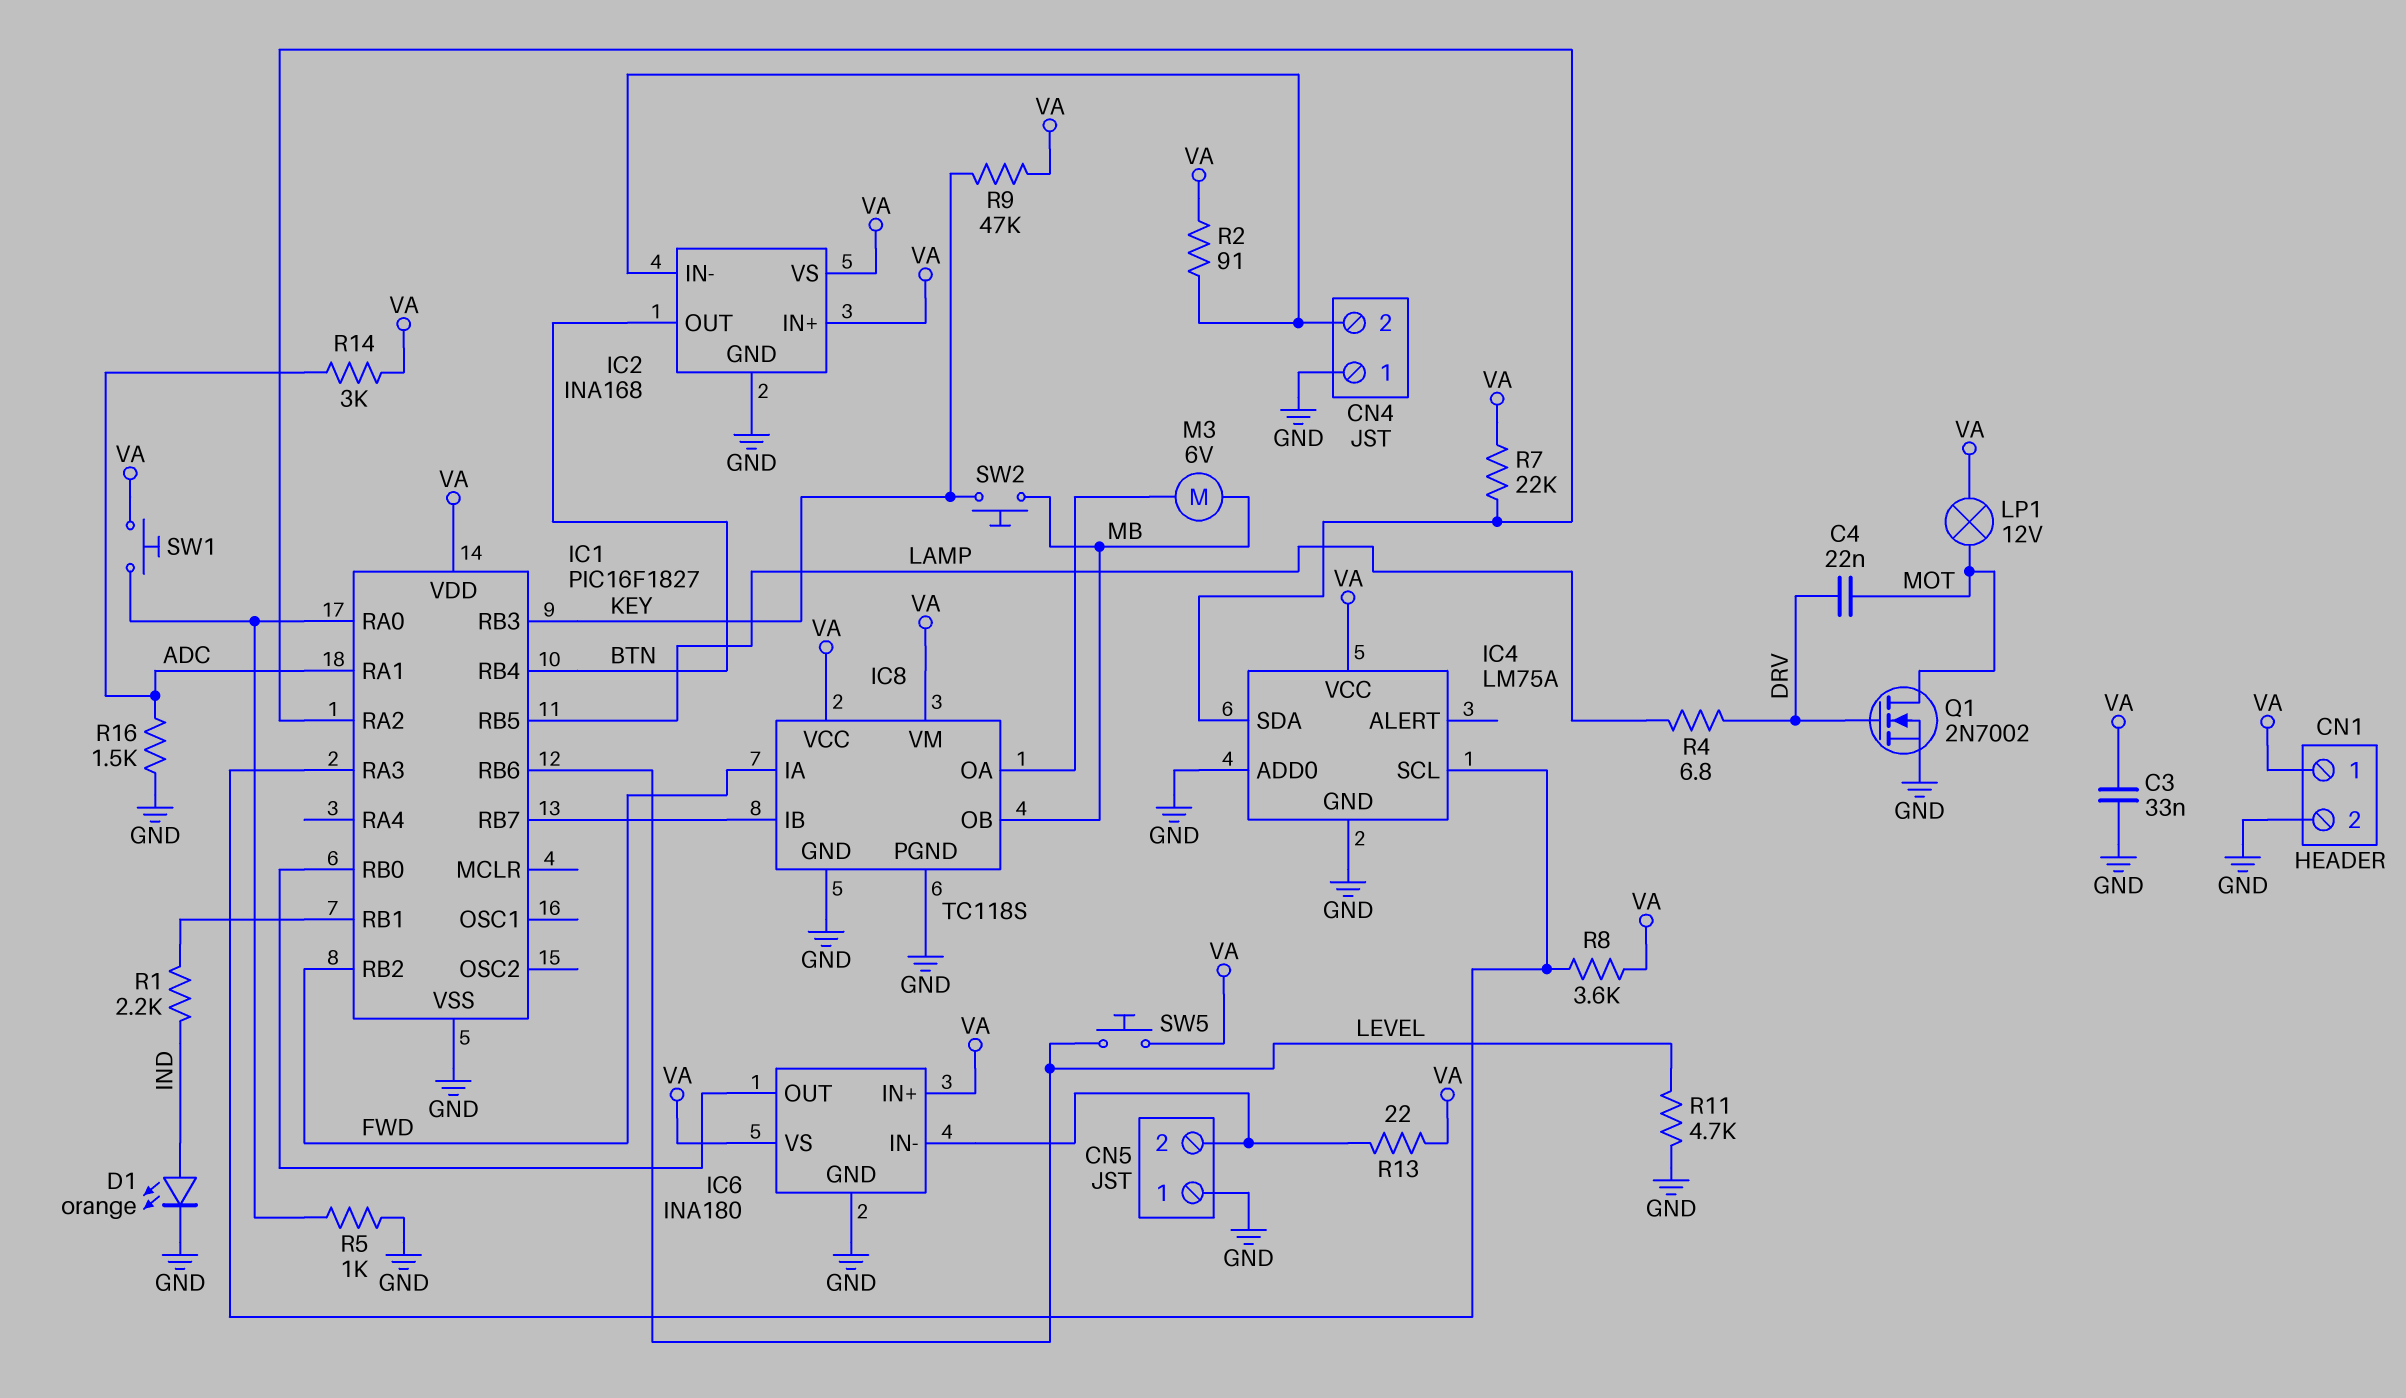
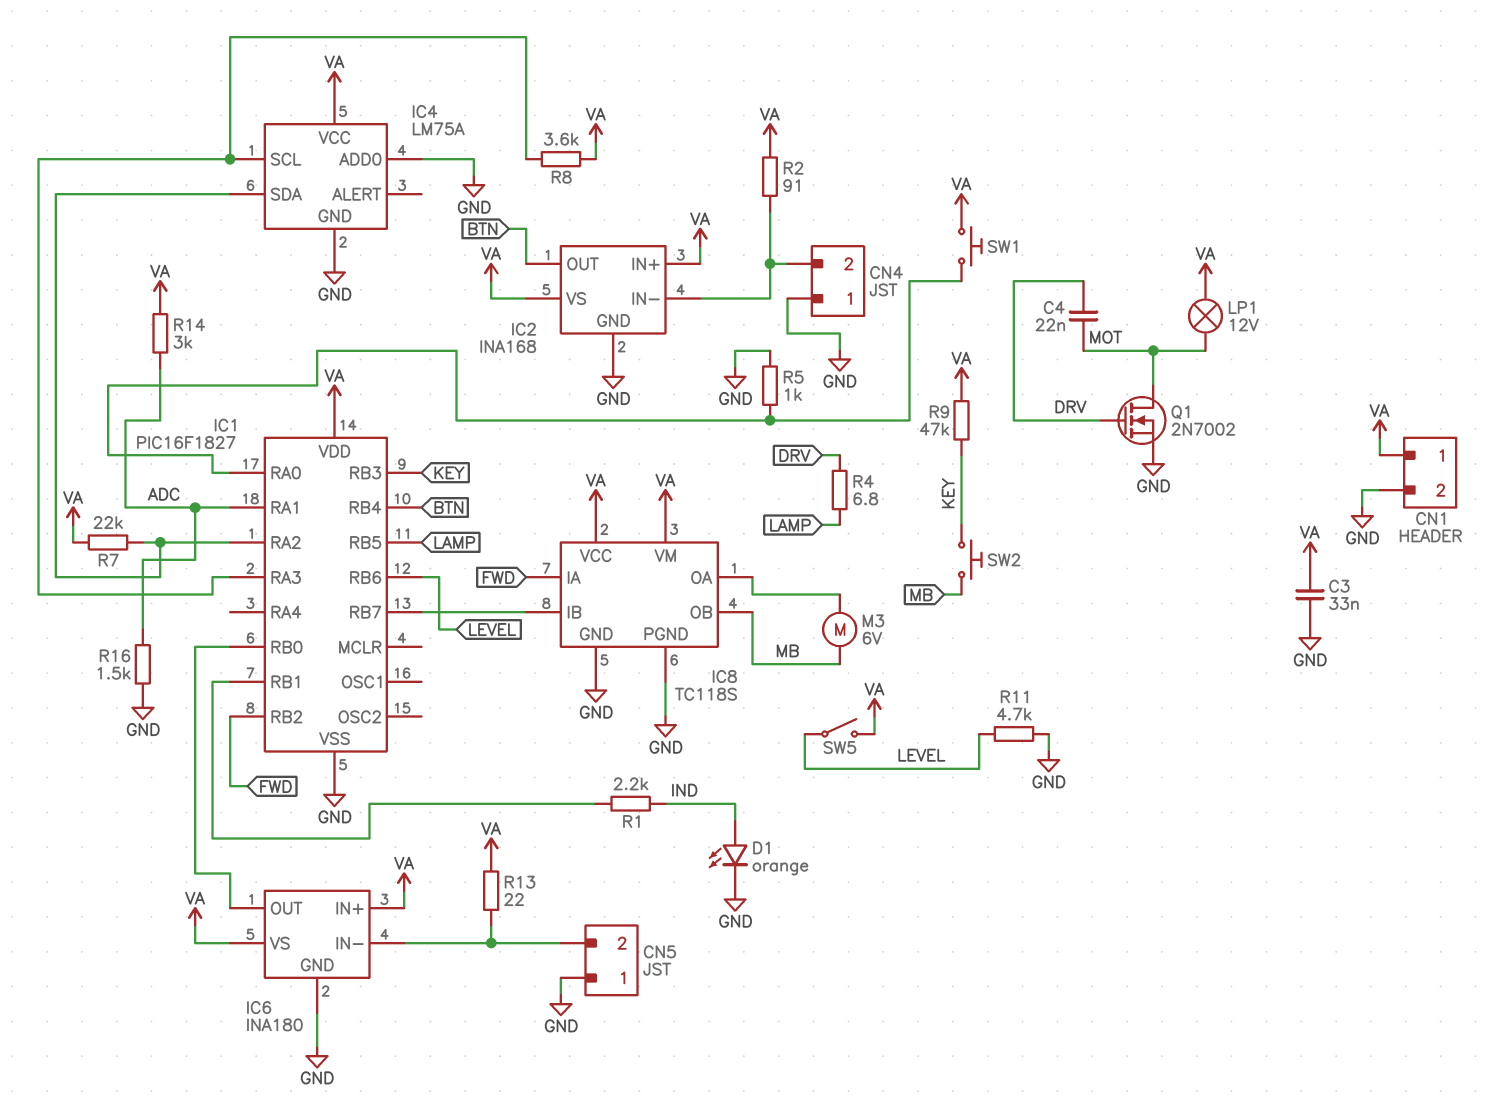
SW5: button (LEVEL, VA) -> switch (LEVEL, VA)

